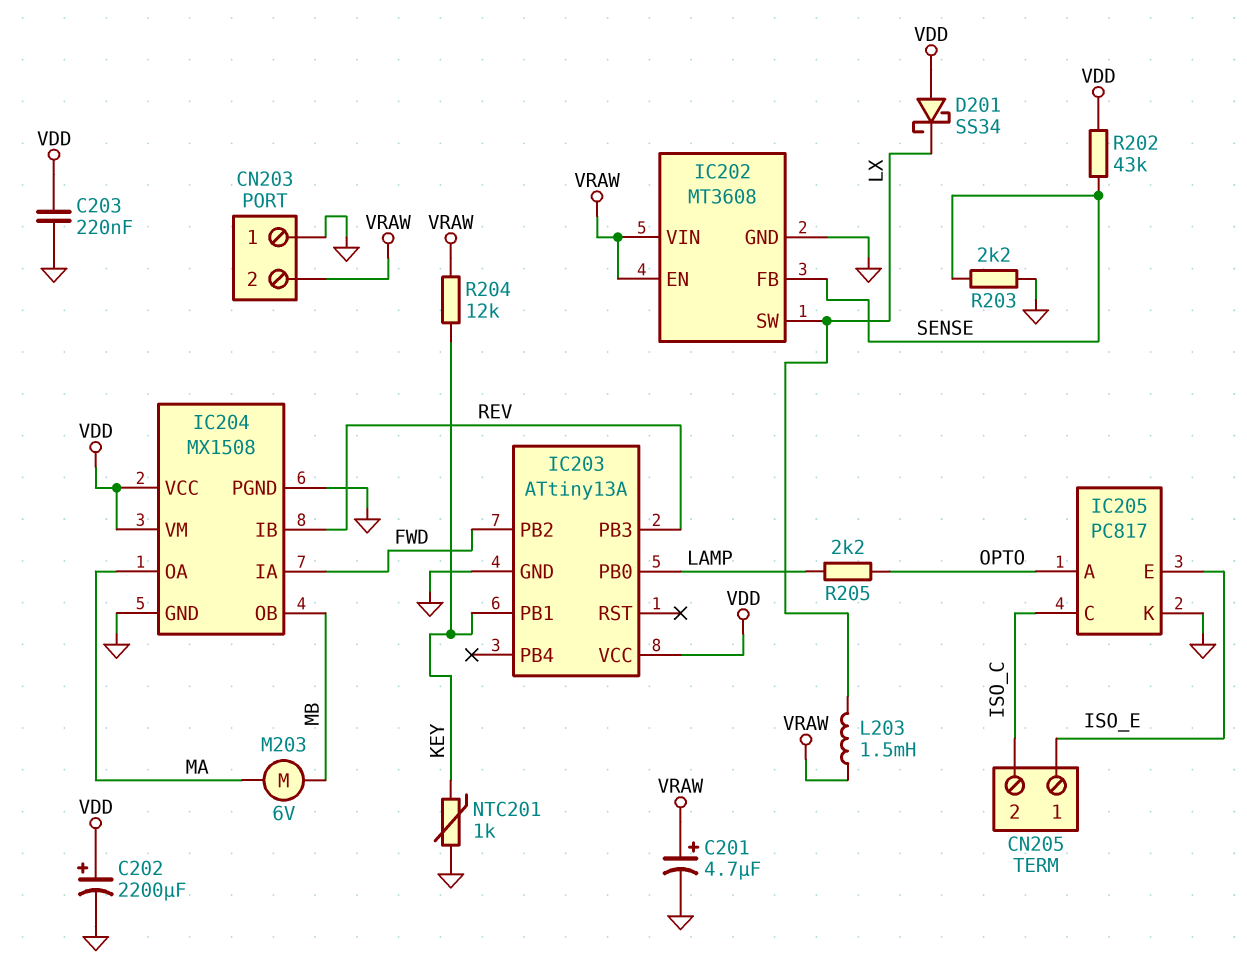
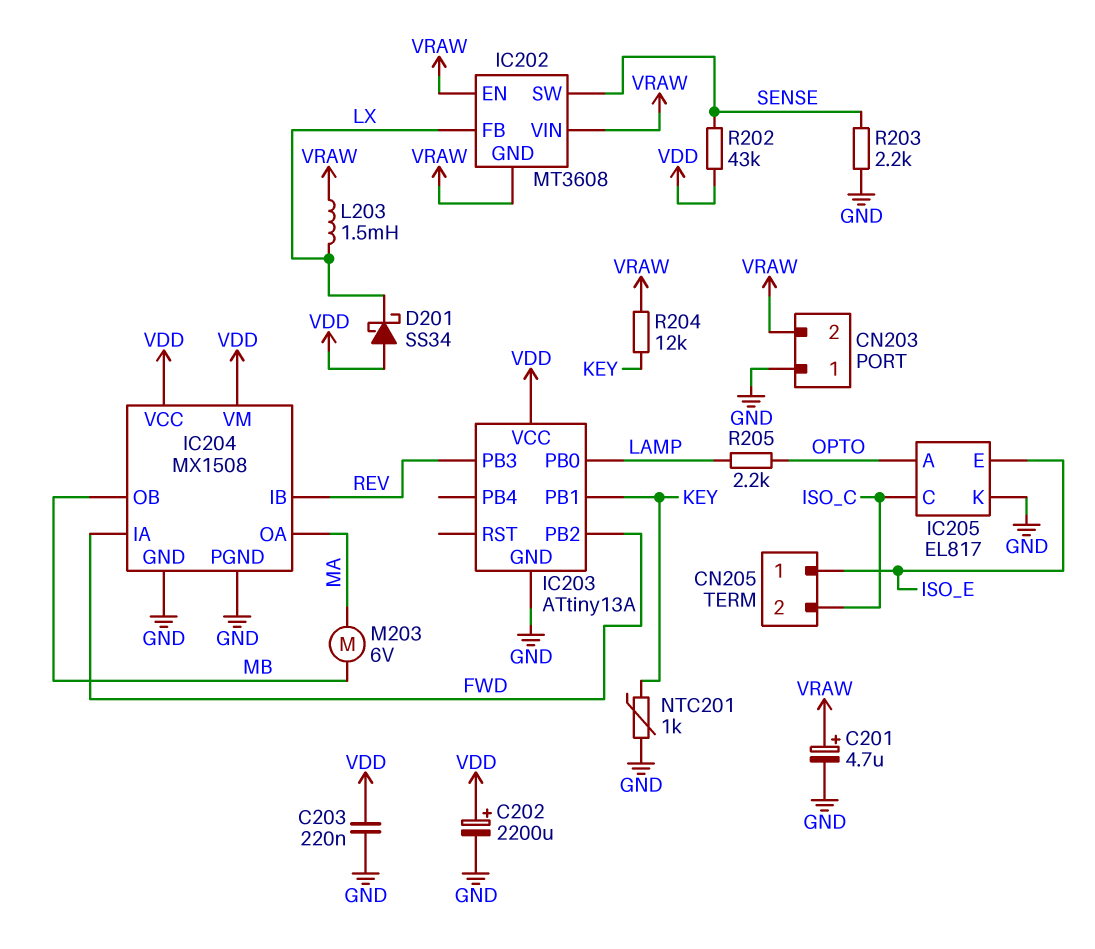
IC202 pin FB: SENSE -> LX
IC202 pin GND: GND -> VRAW
IC202 pin SW: LX -> SENSE
IC205: PC817 -> EL817

